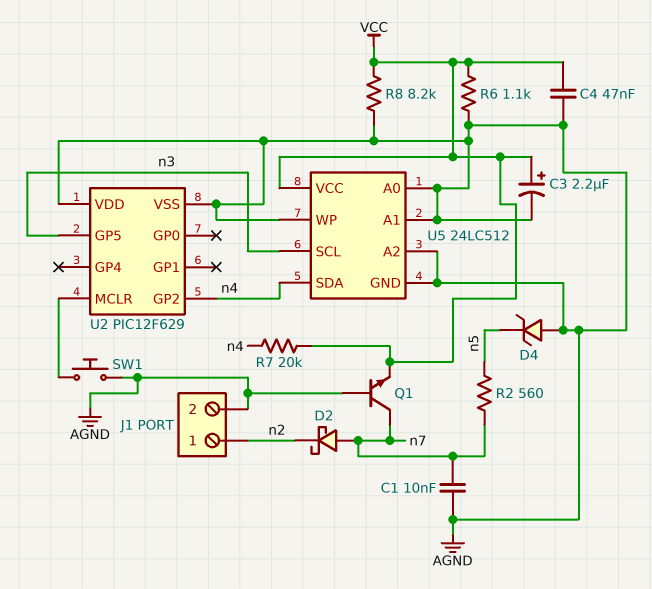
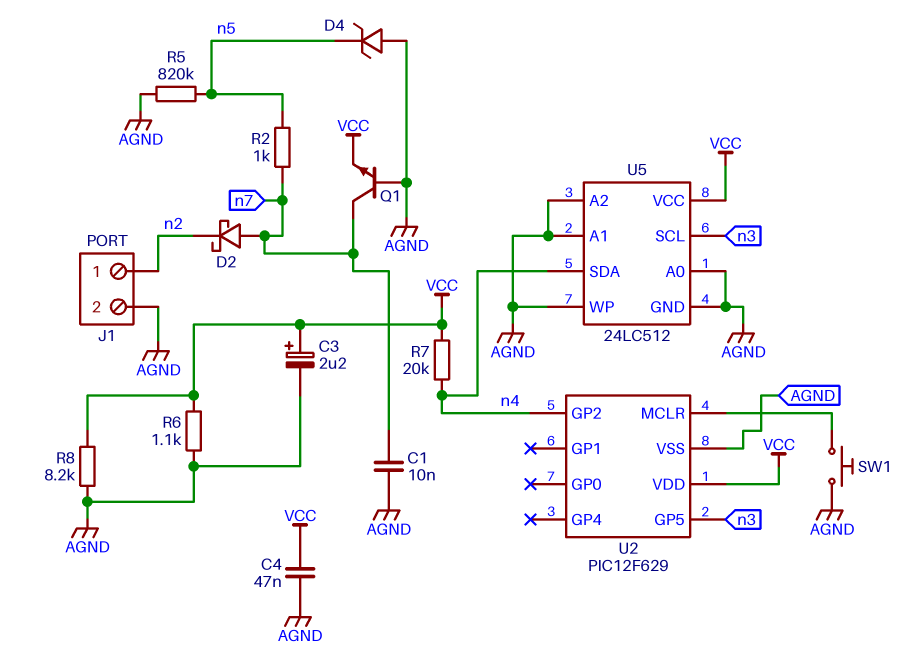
R2: 560 (n5, n7) -> 1k (n5, n7)
R5: none -> 820k (AGND, n5)
U2 pin VDD: AGND -> VCC

